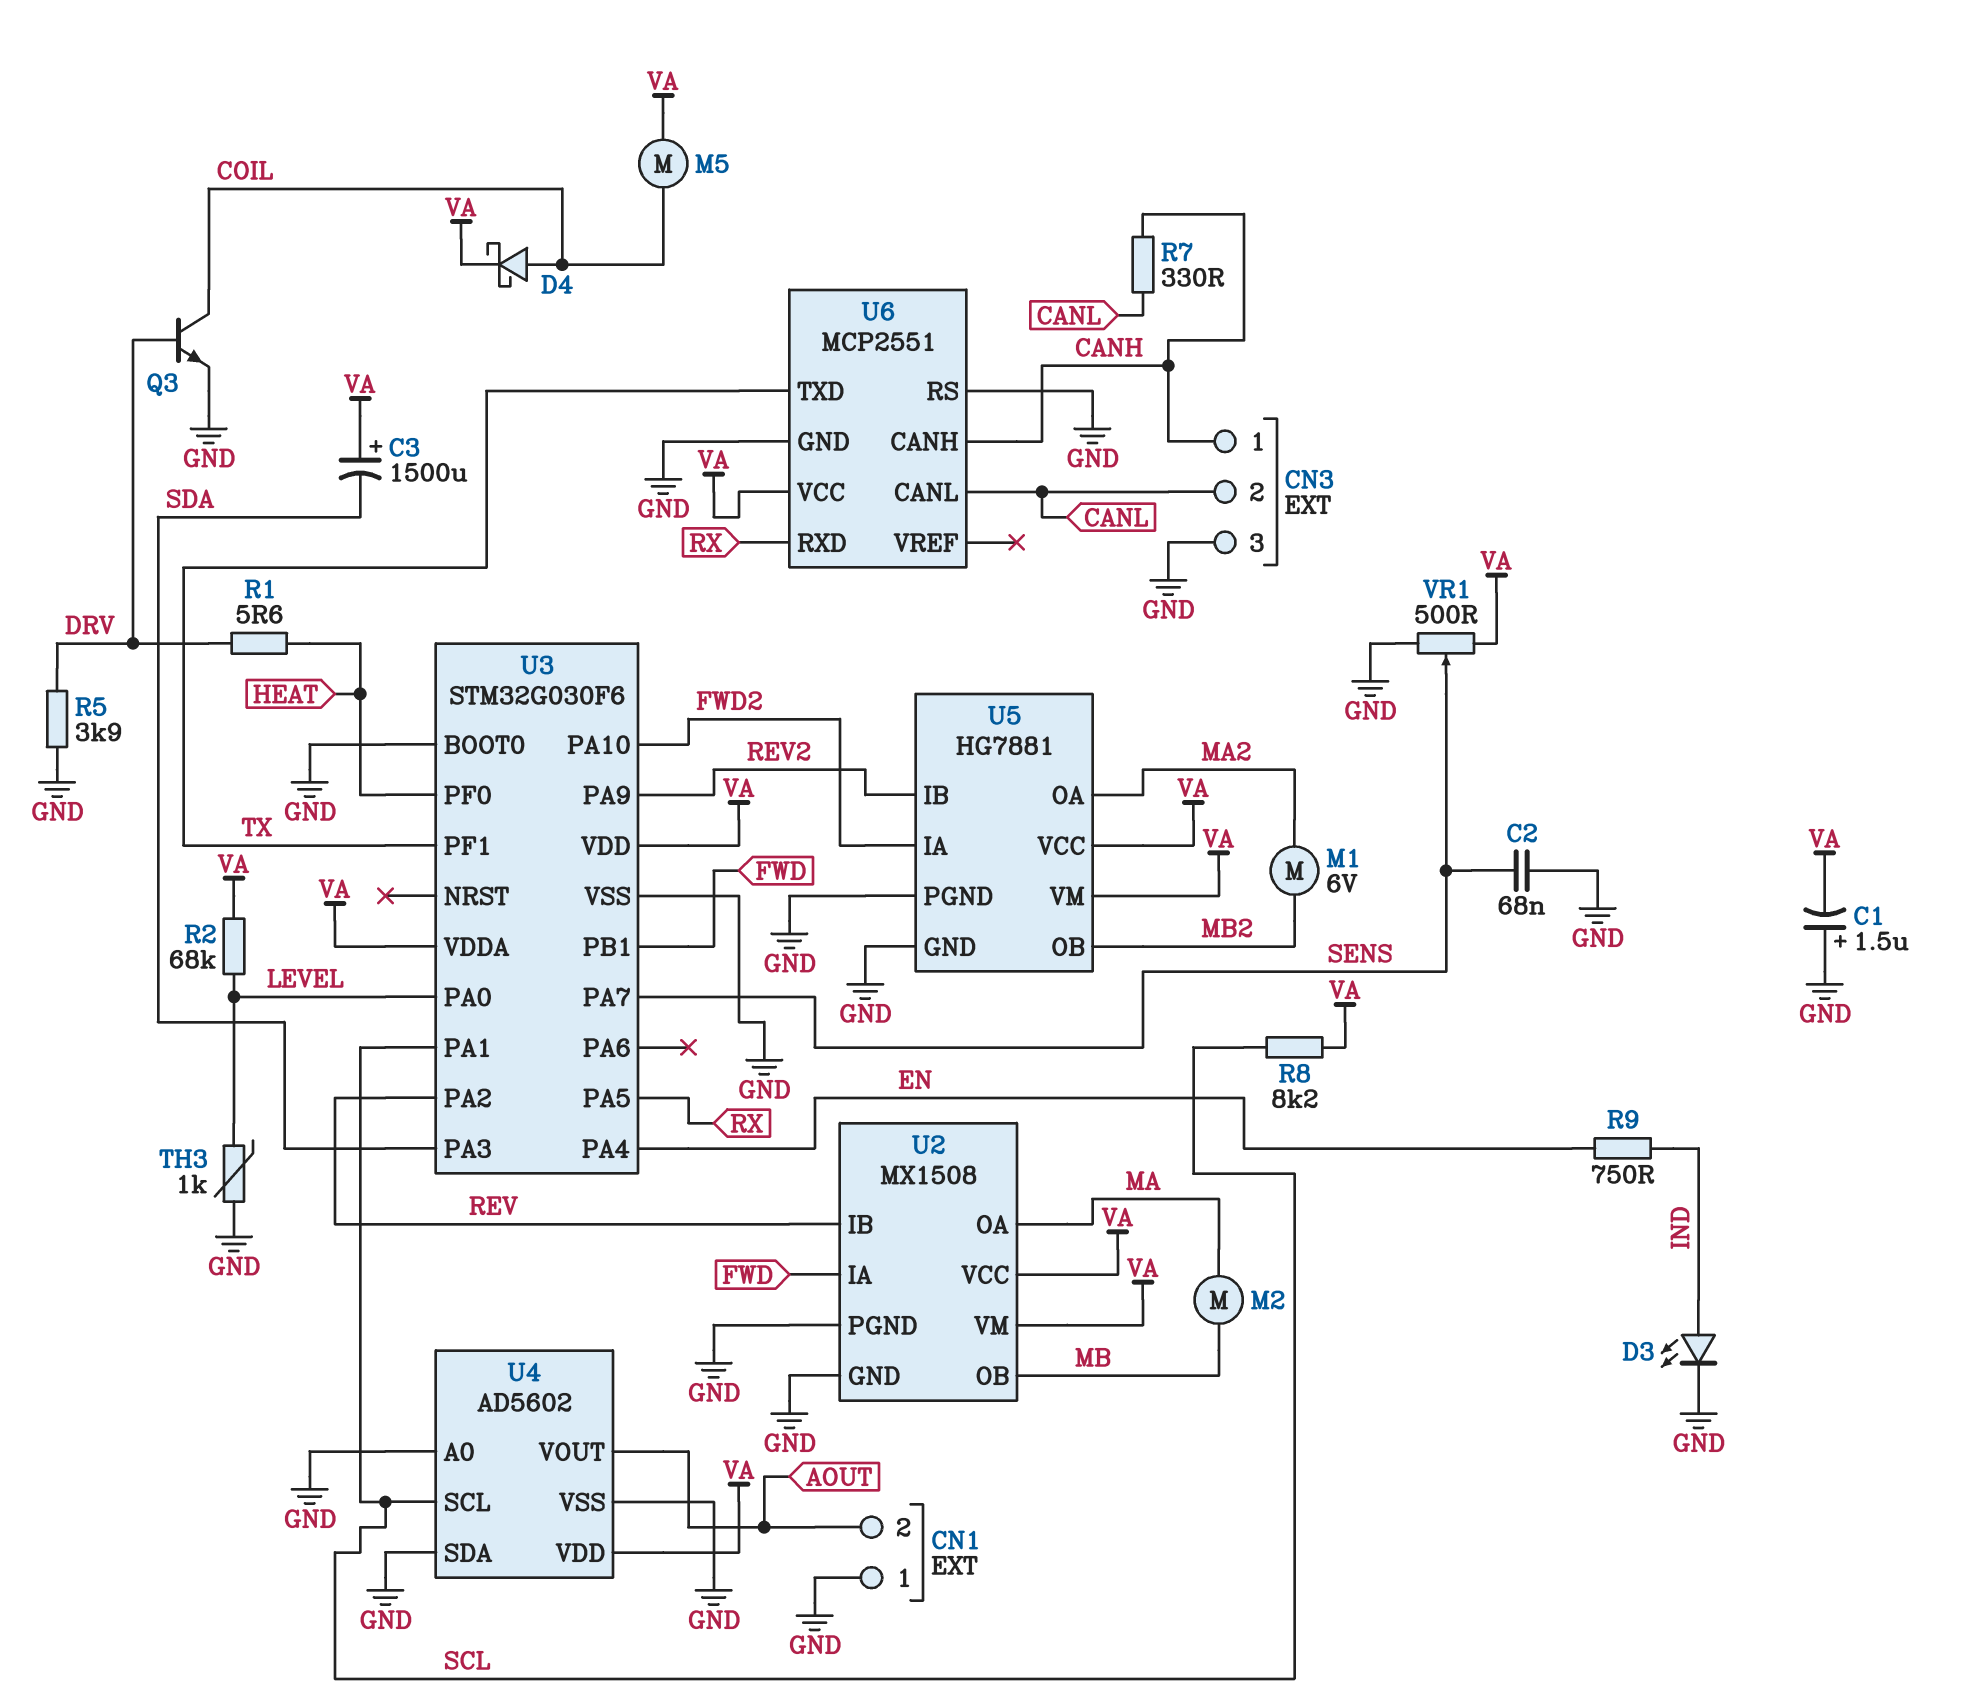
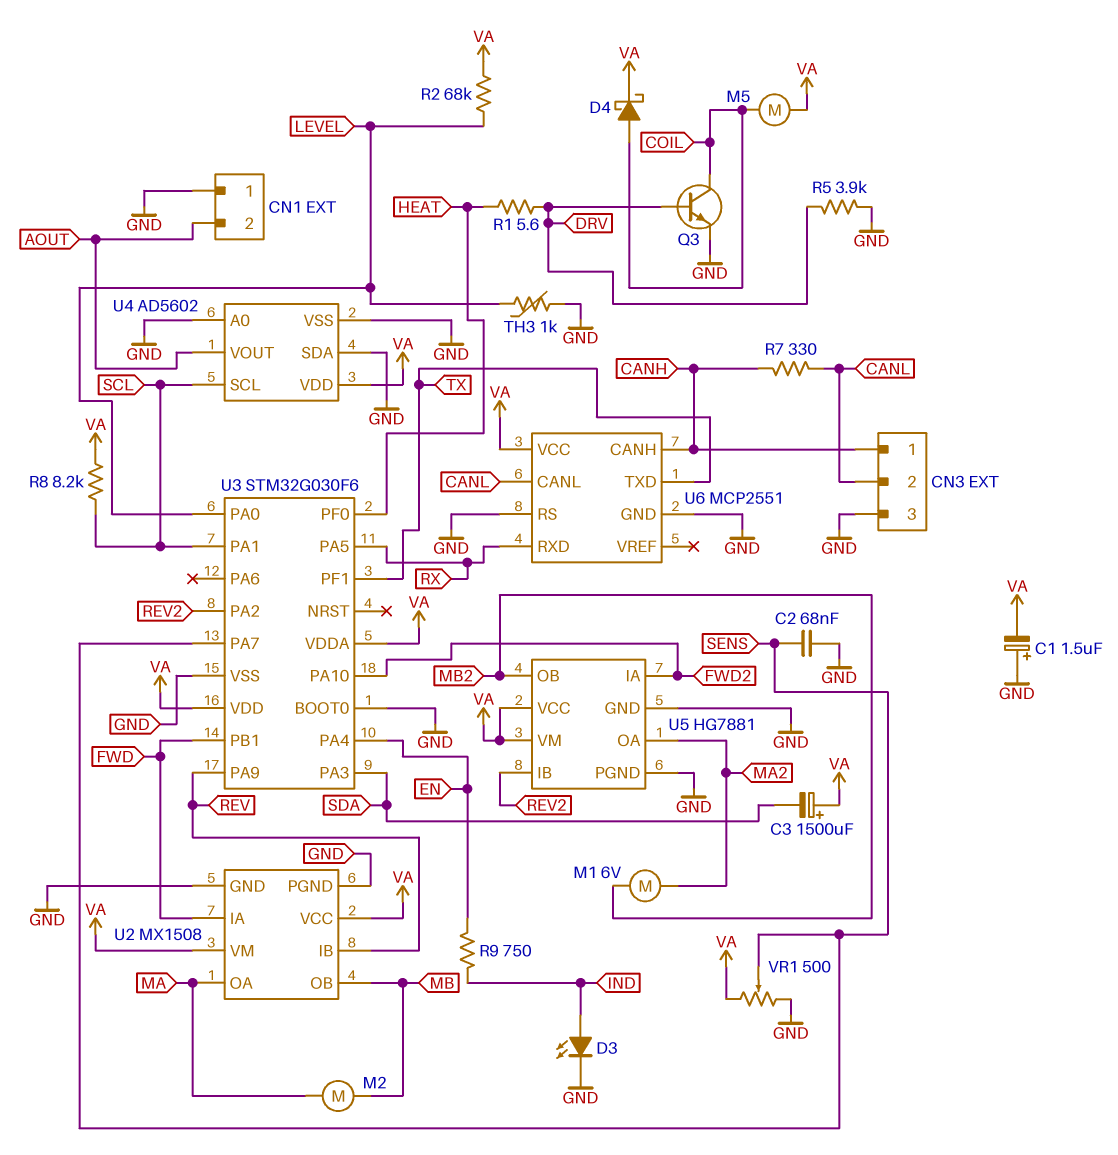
U3 pin PA2: REV -> REV2
U3 pin PA9: REV2 -> REV

